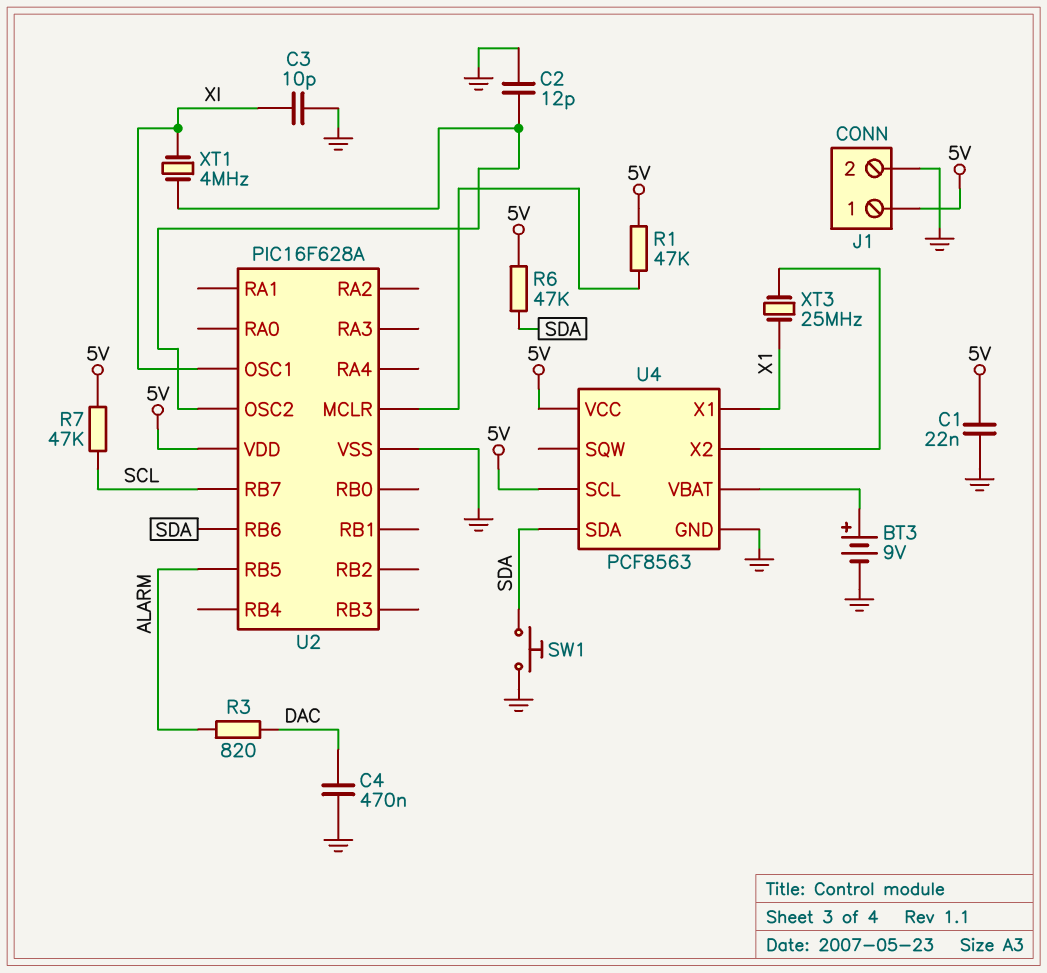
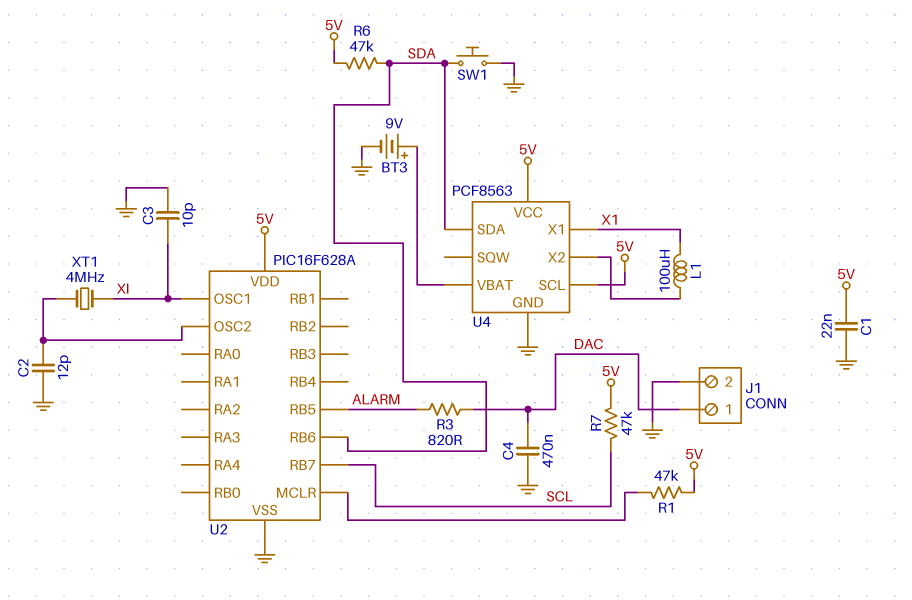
J1 pin 1: 5V -> DAC
L1: none -> 100uH (U4/X2, X1)
XT3: 25MHz (U4/X2, X1) -> none

